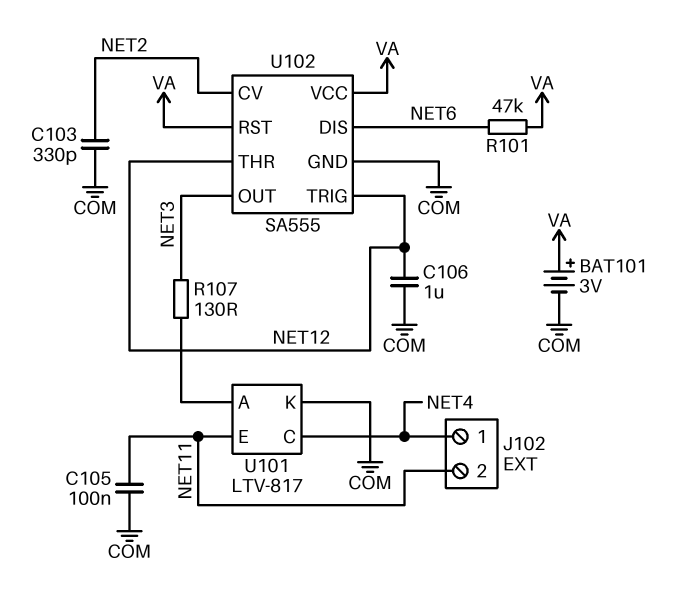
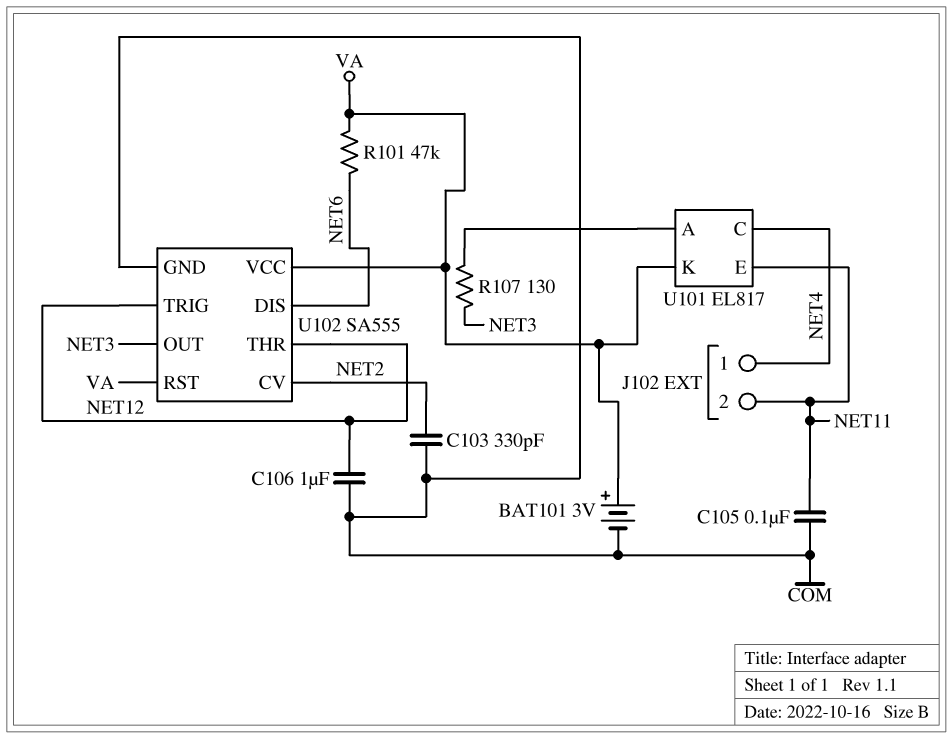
U101: LTV-817 -> EL817
U101 pin K: COM -> VA

